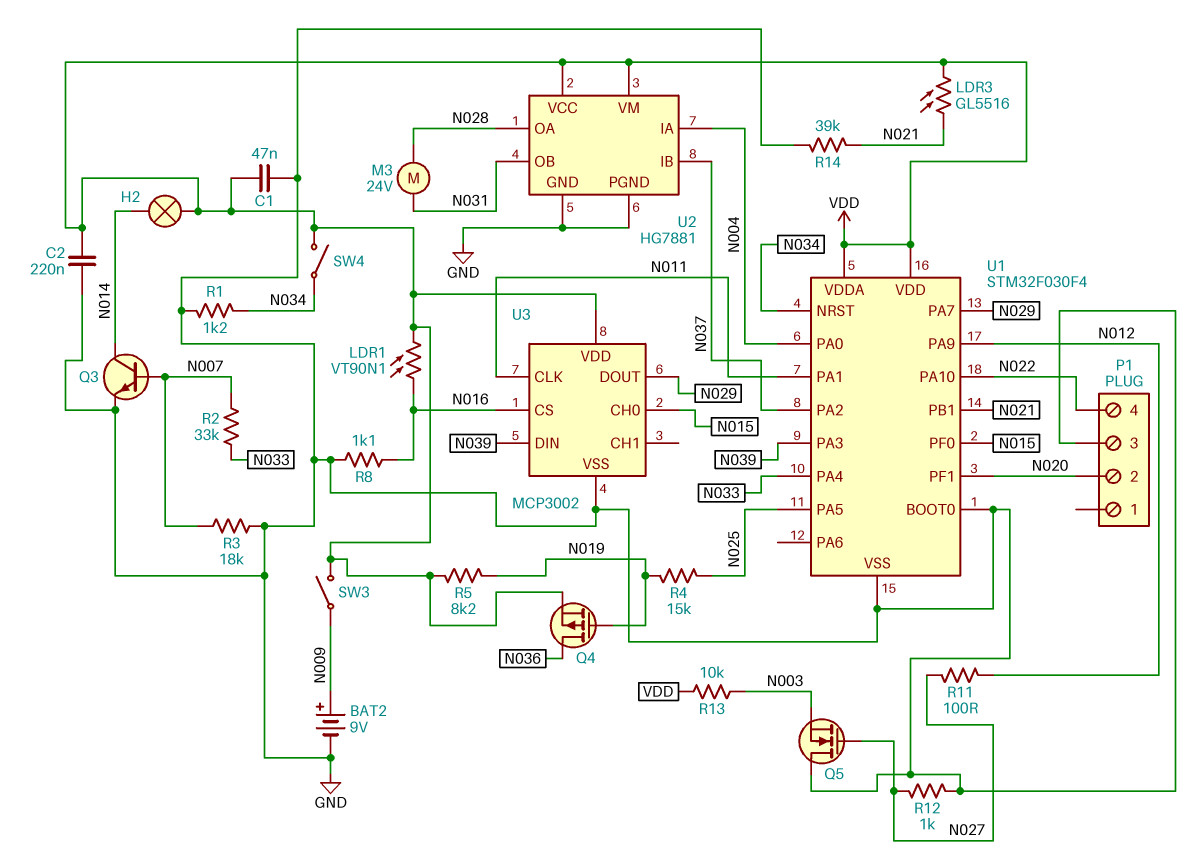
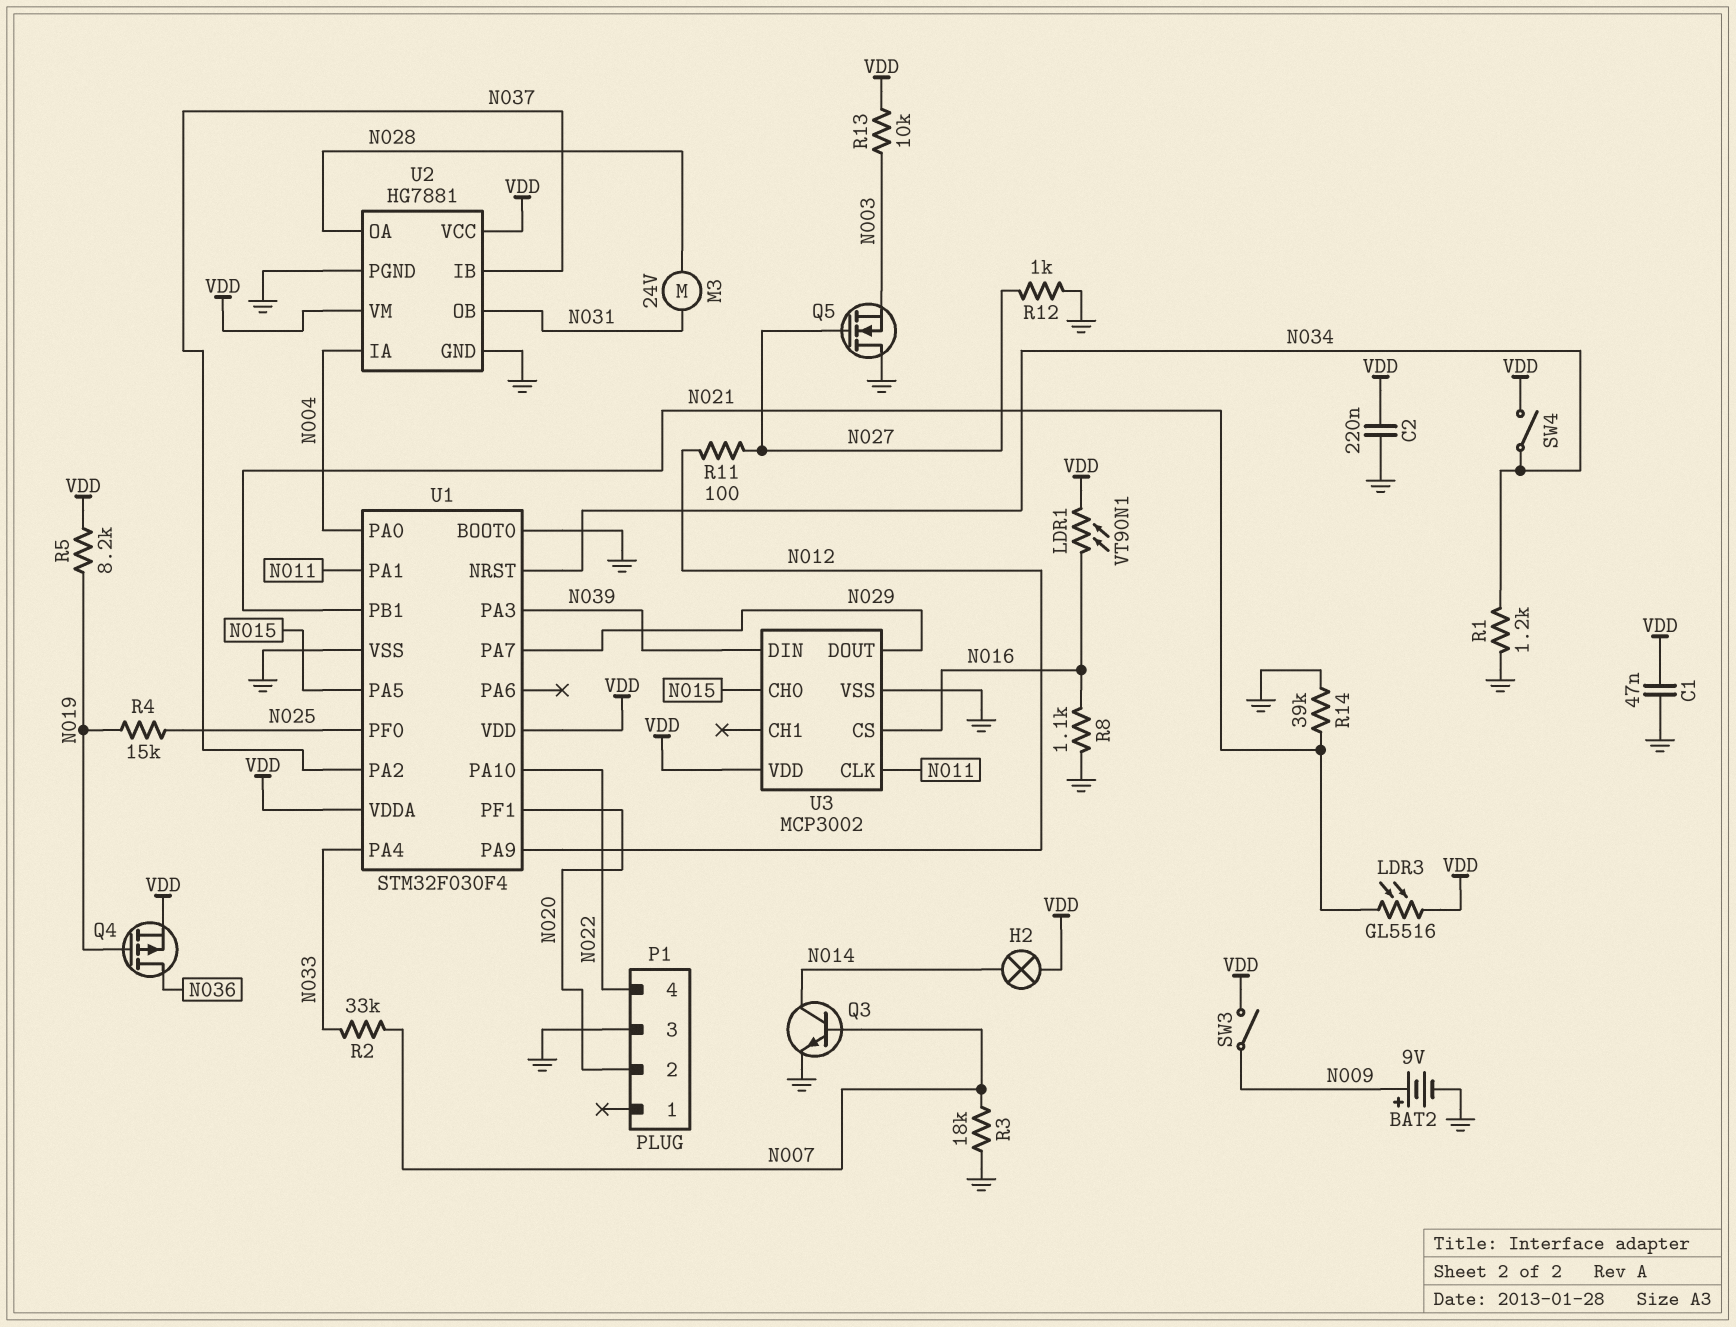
U1 pin PA5: N025 -> N015
U1 pin PF0: N015 -> N025

